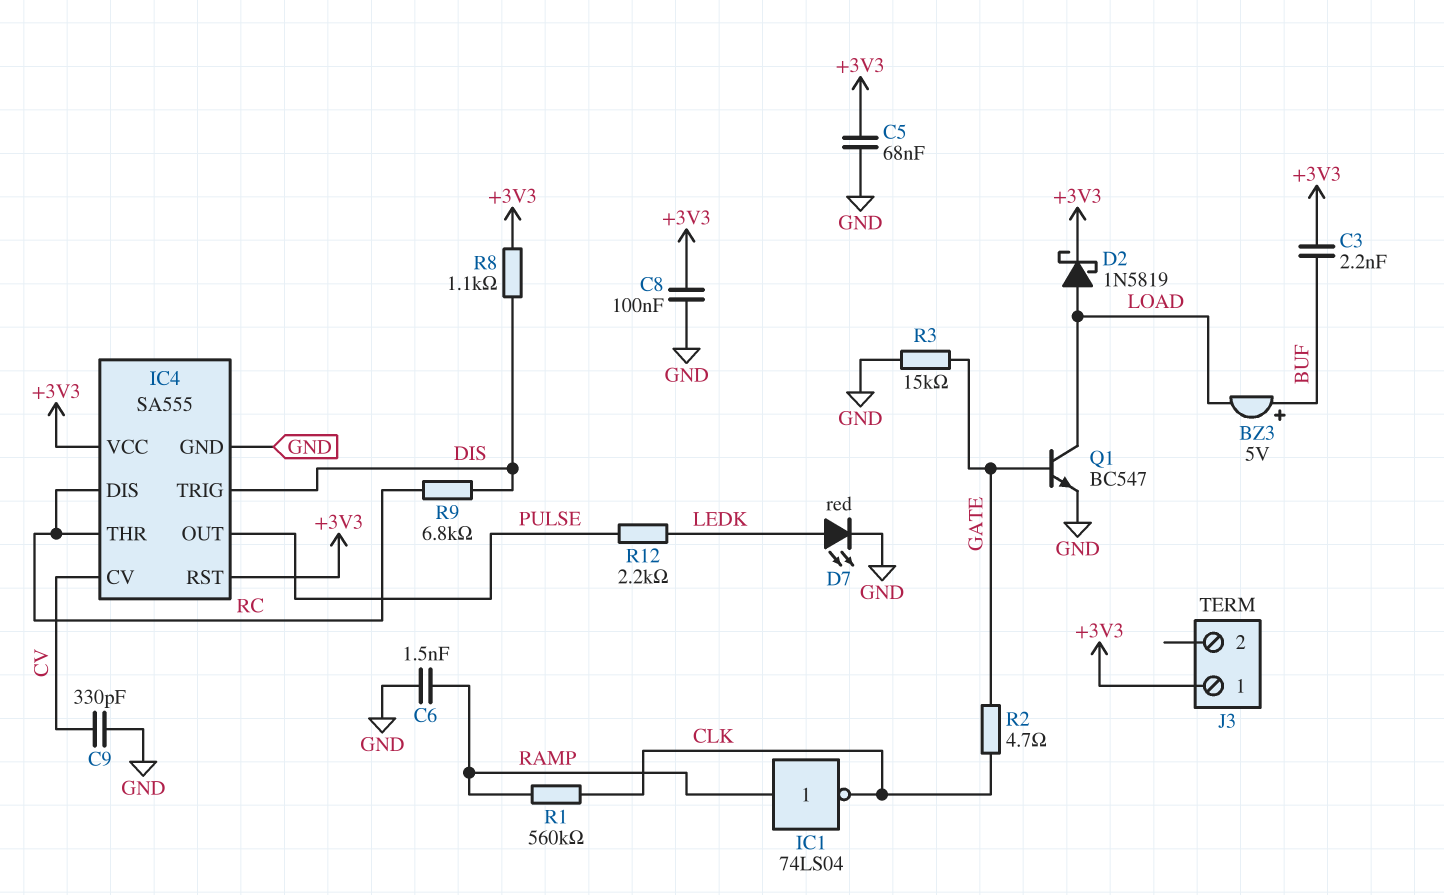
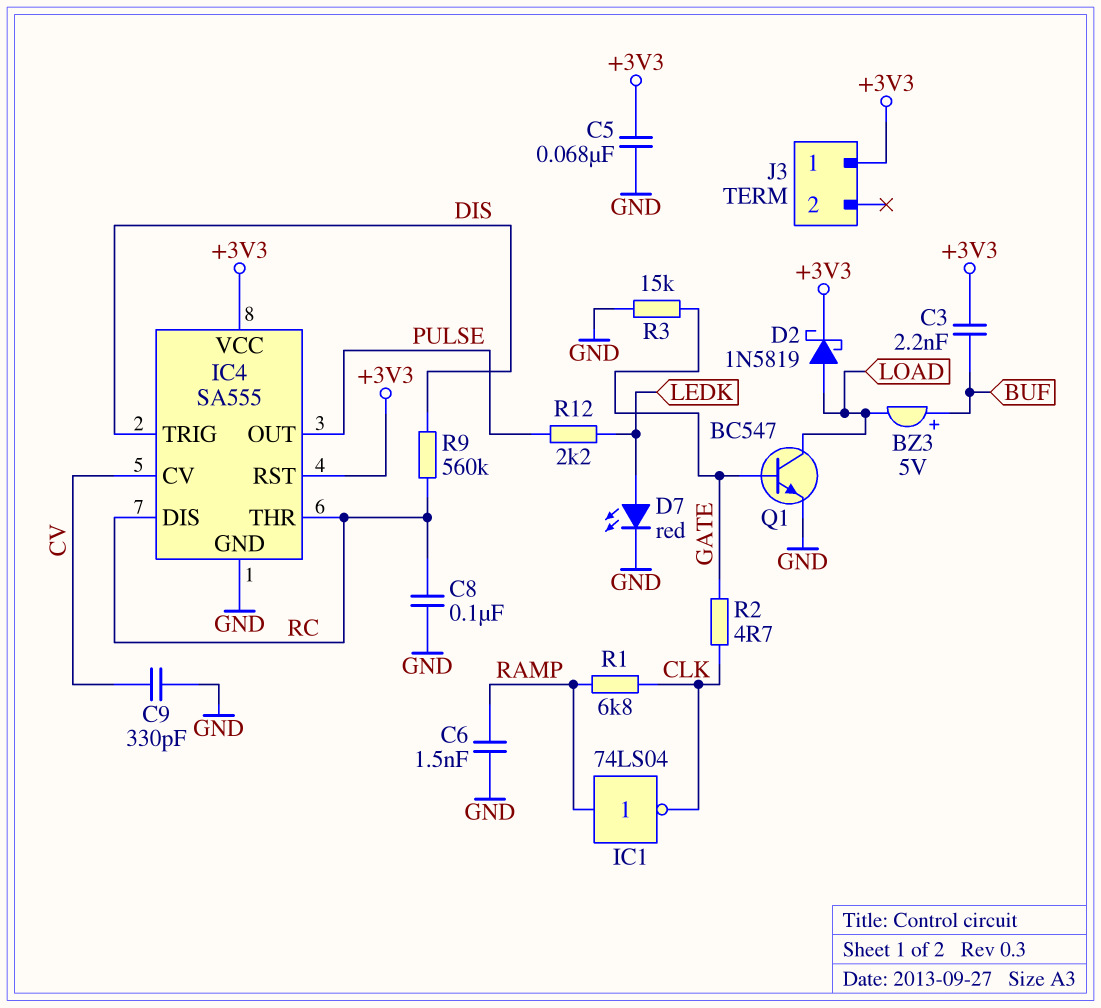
C8: 100nF (+3V3, GND) -> 100nF (GND, RC)
R1: 560k (CLK, RAMP) -> 6.8k (CLK, RAMP)
R8: 1.1k (+3V3, DIS) -> none
R9: 6.8k (DIS, RC) -> 560k (DIS, RC)

